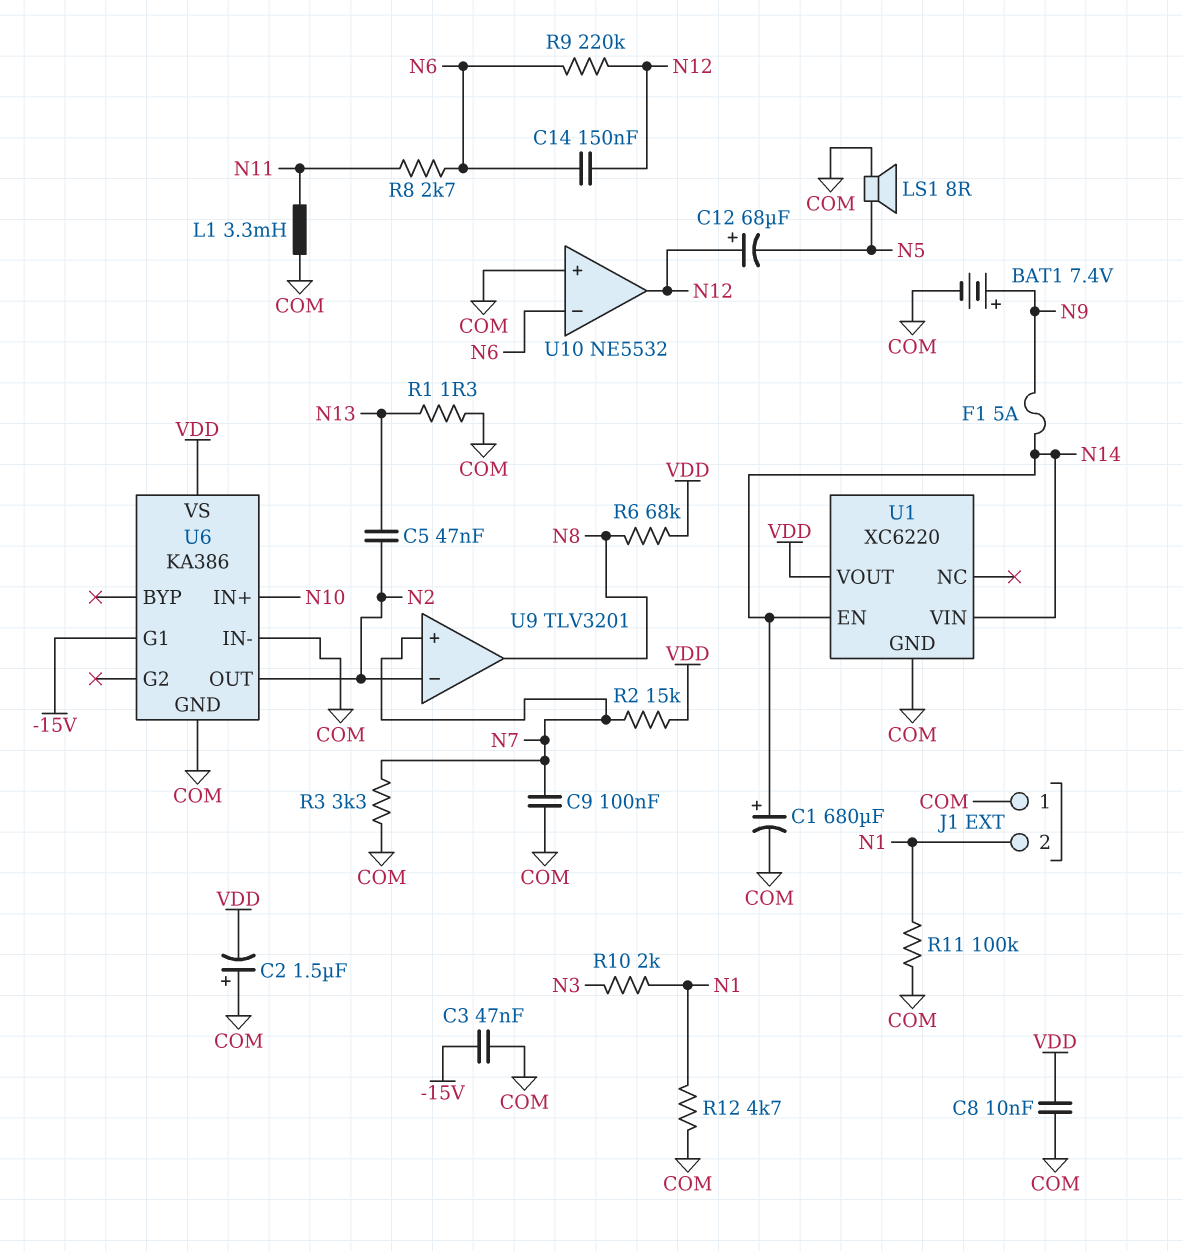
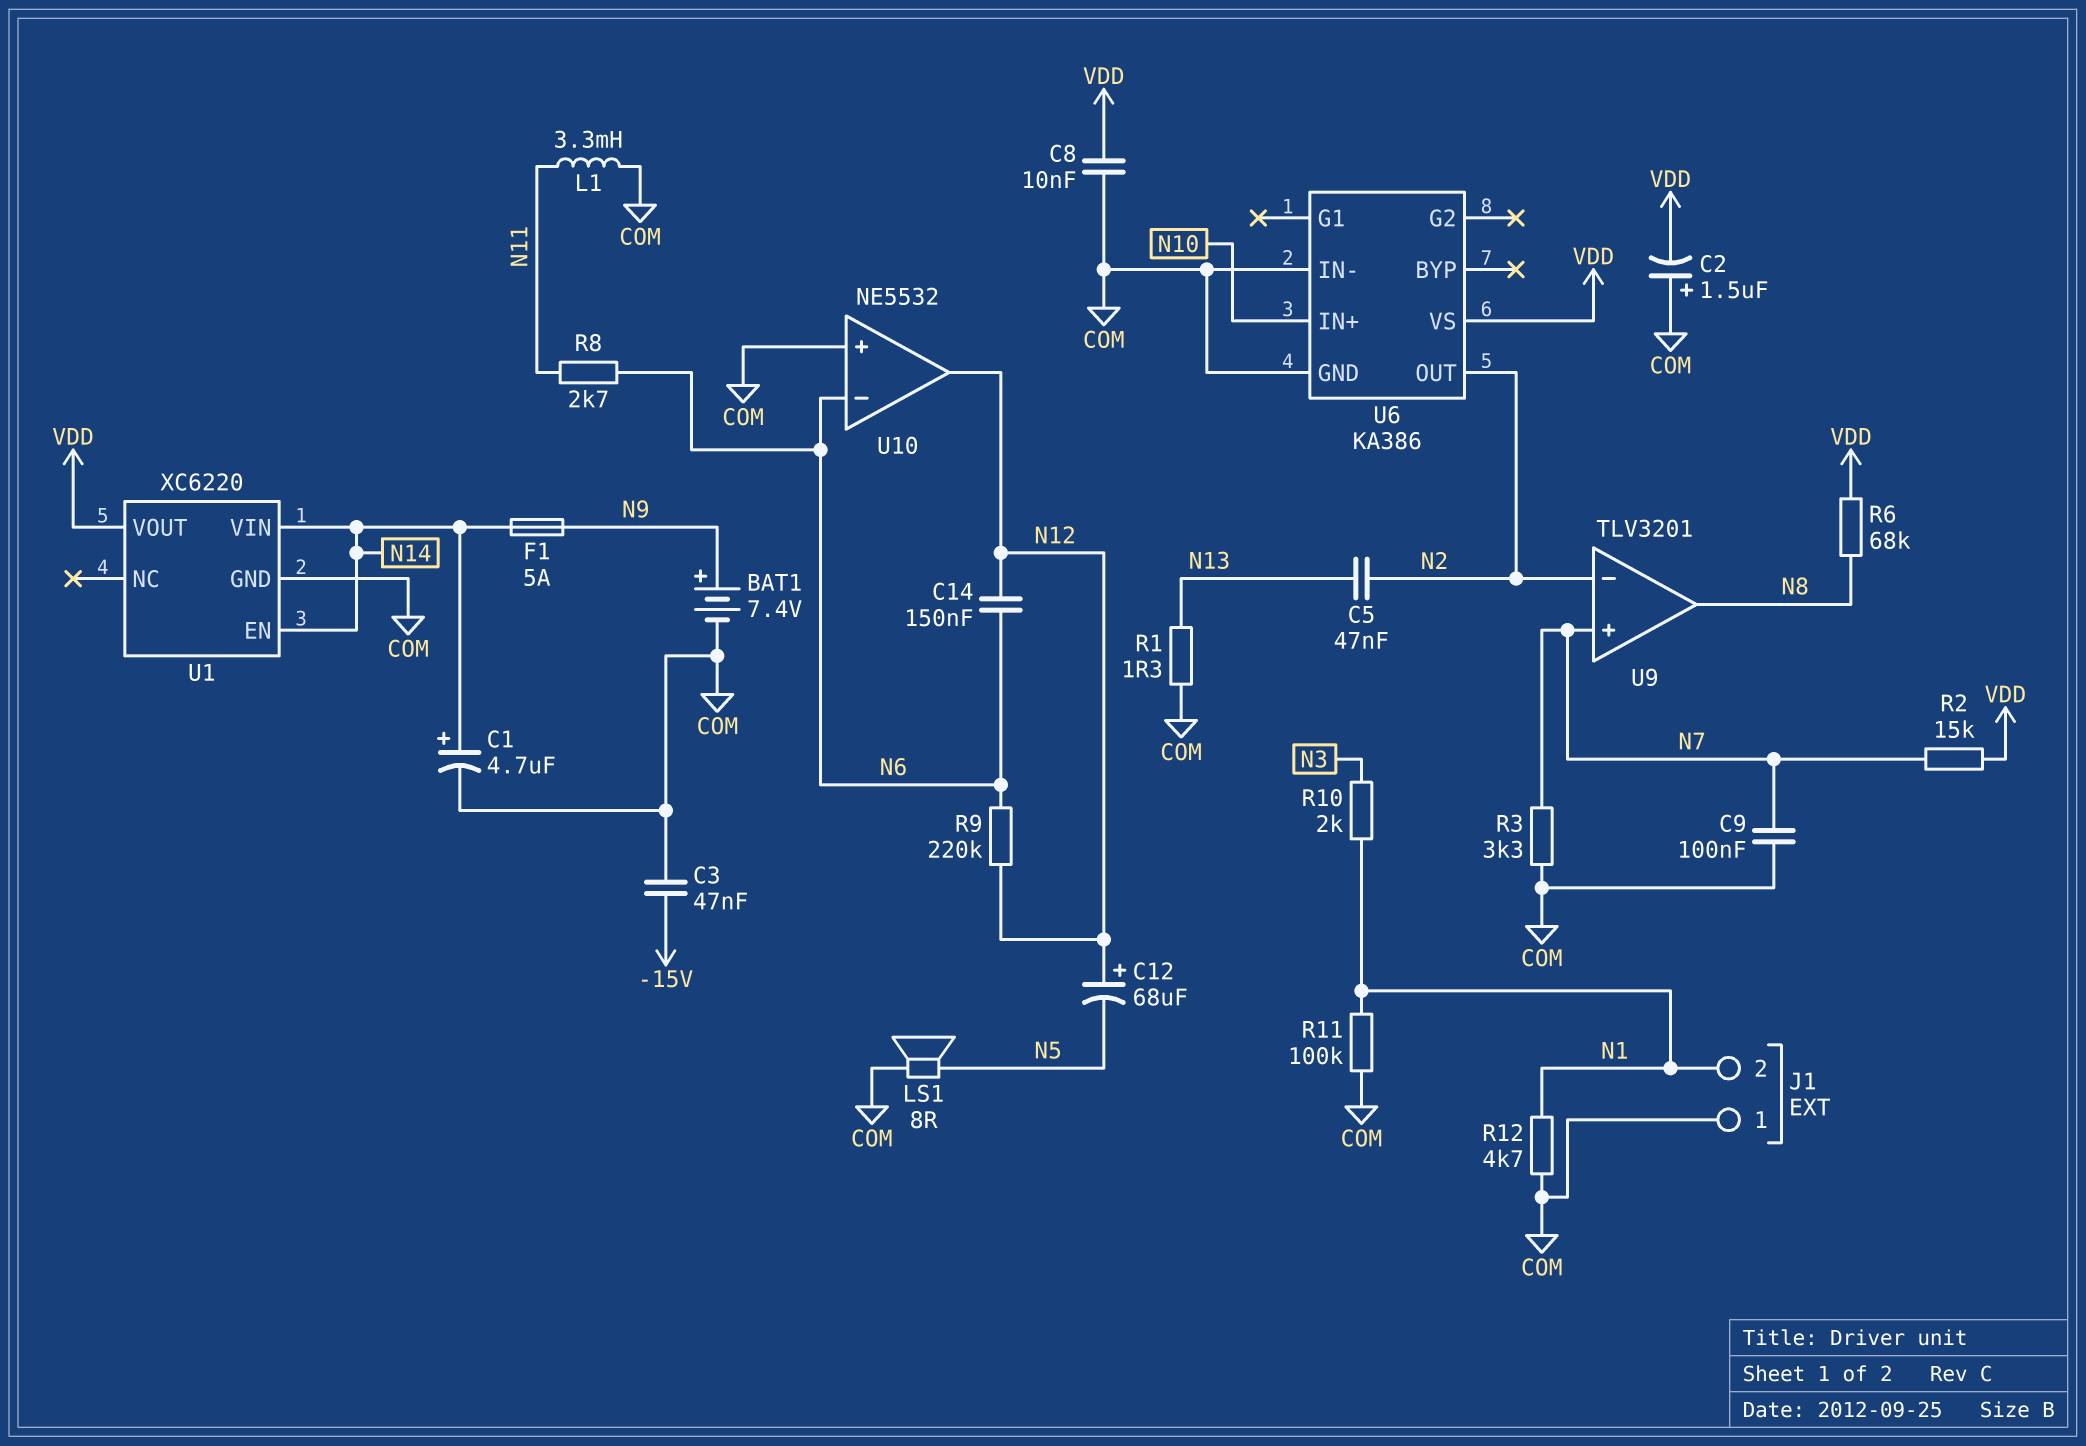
C1: 680uF (plus N14, minus COM) -> 4.7uF (plus N14, minus COM)
U6 pin G1: -15V -> none

